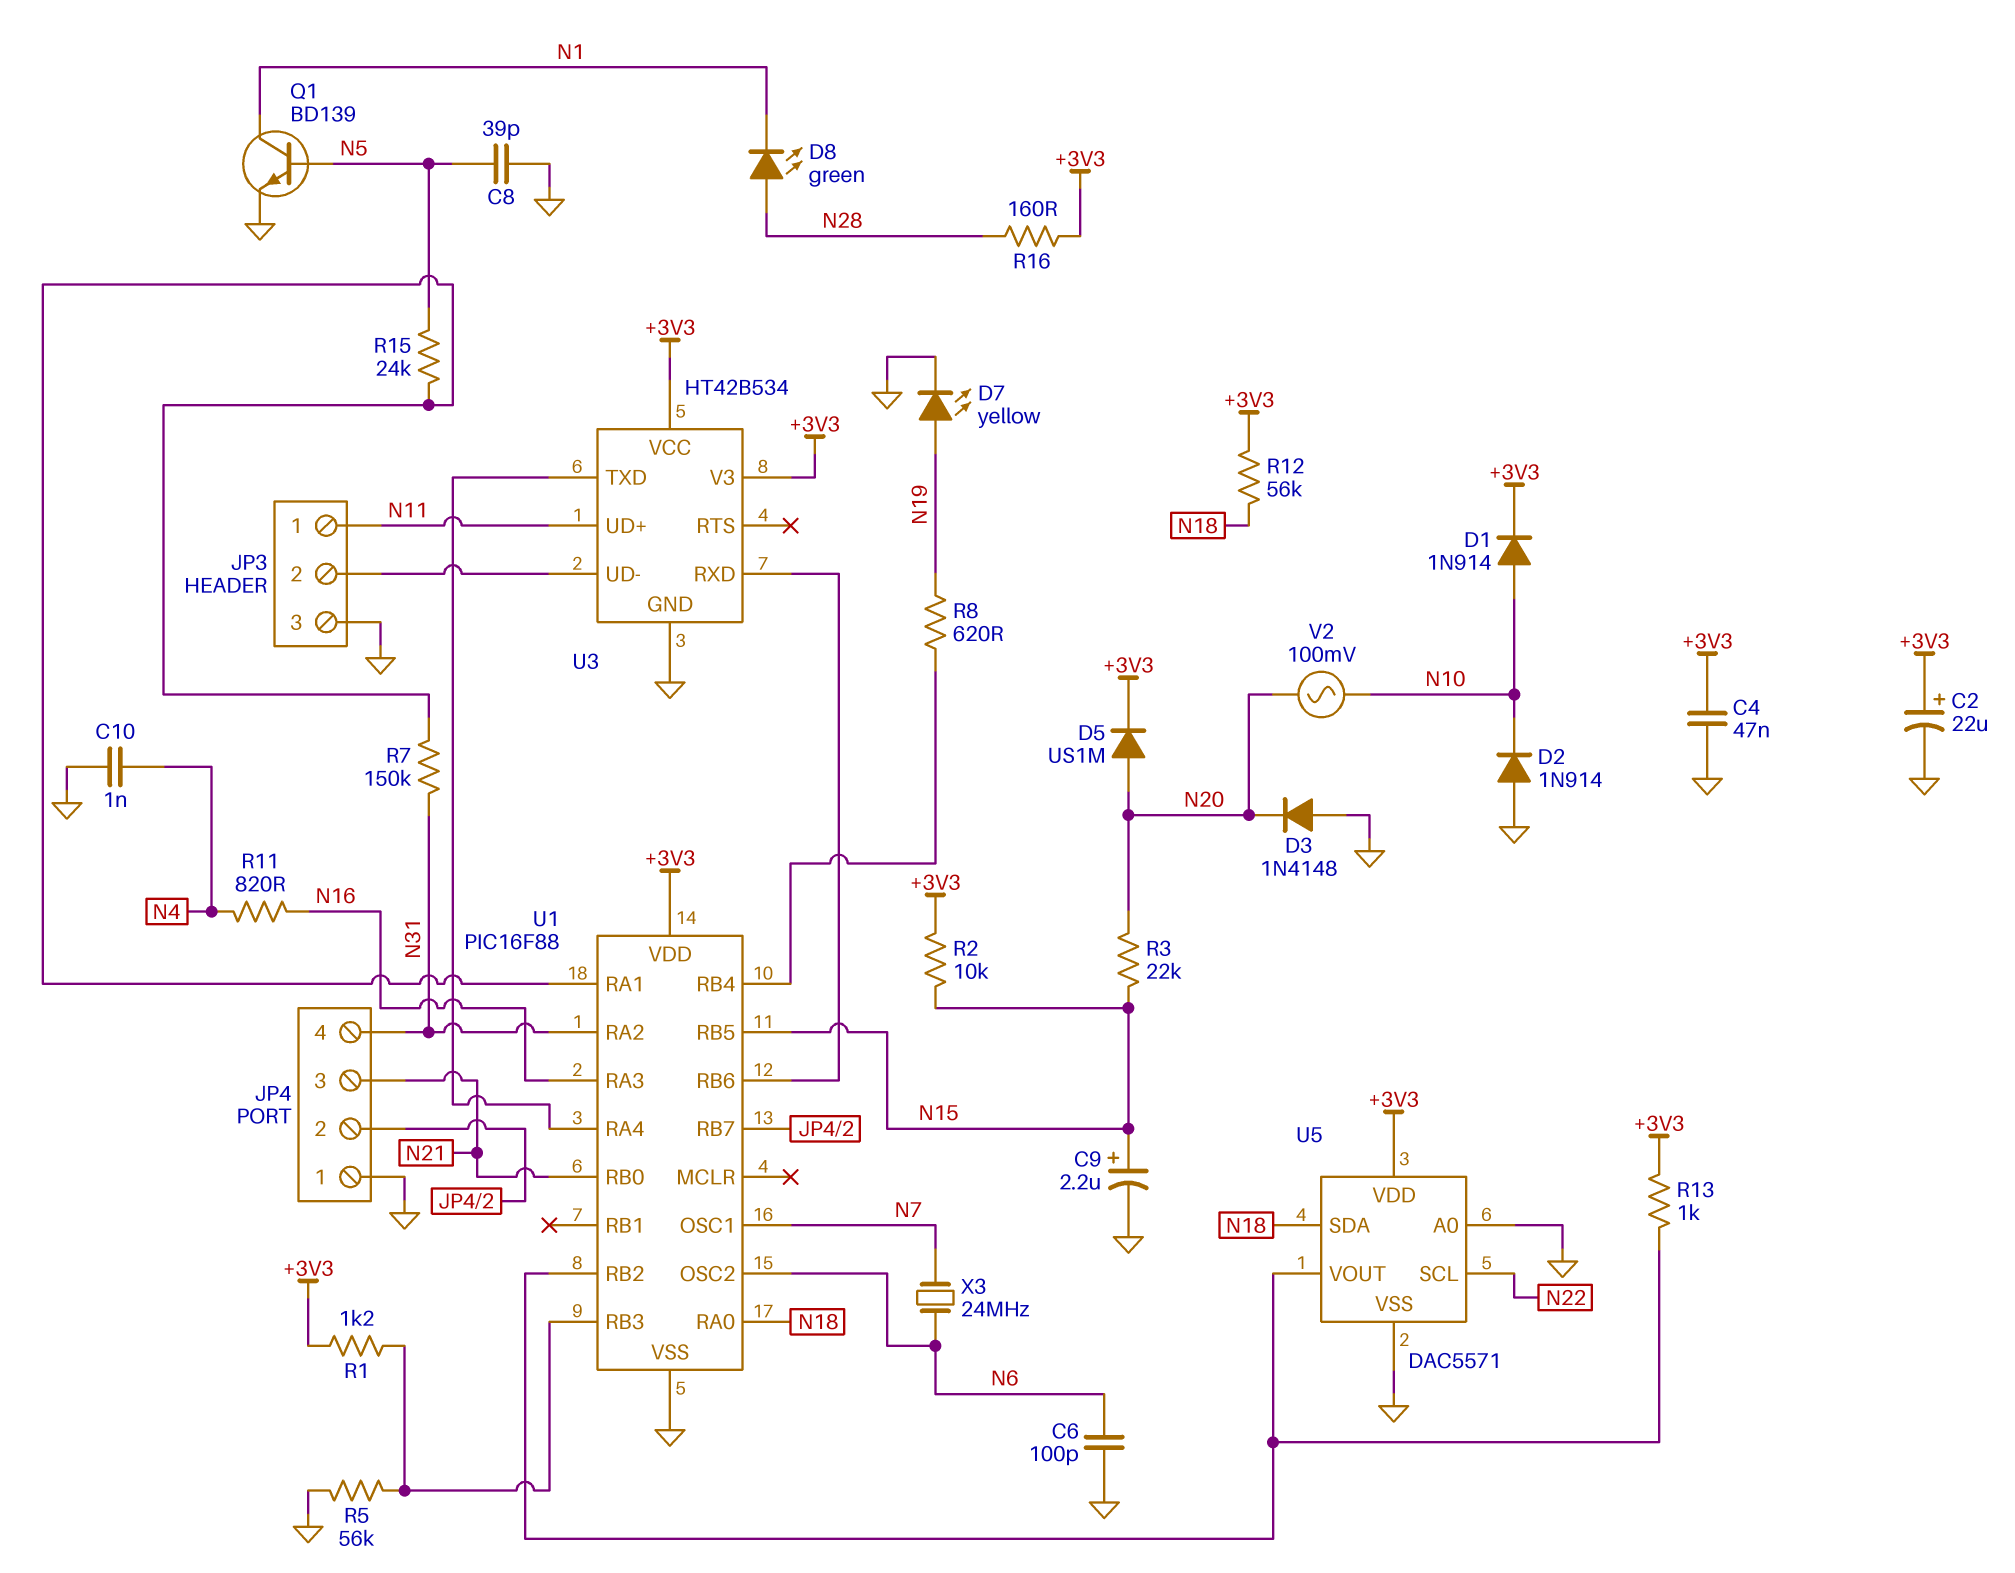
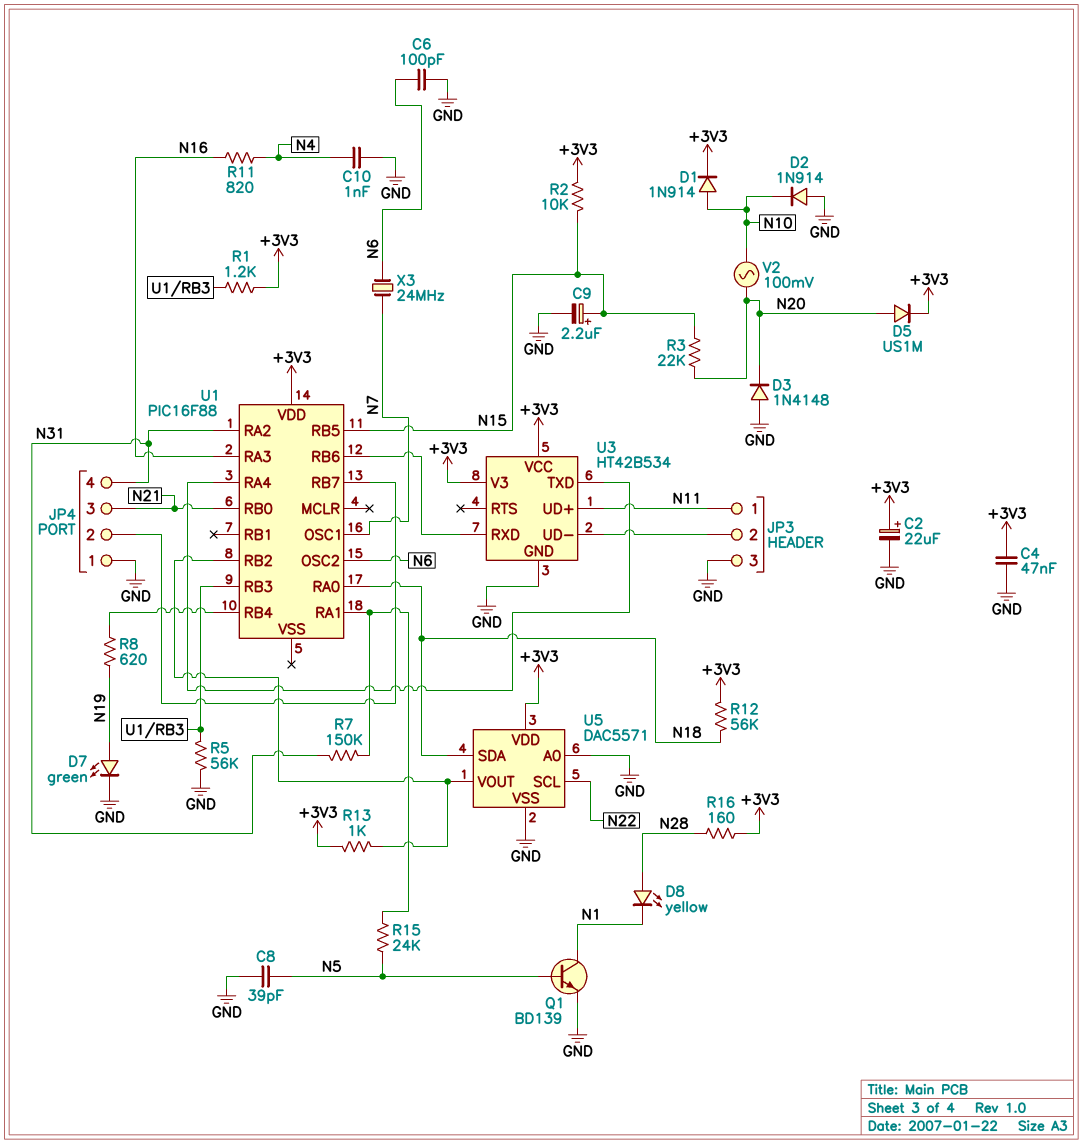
D7: LED yellow (A N19, K GND) -> LED green (A N19, K GND)
D8: LED green (A N28, K N1) -> LED yellow (A N28, K N1)
U1 pin VSS: GND -> none

